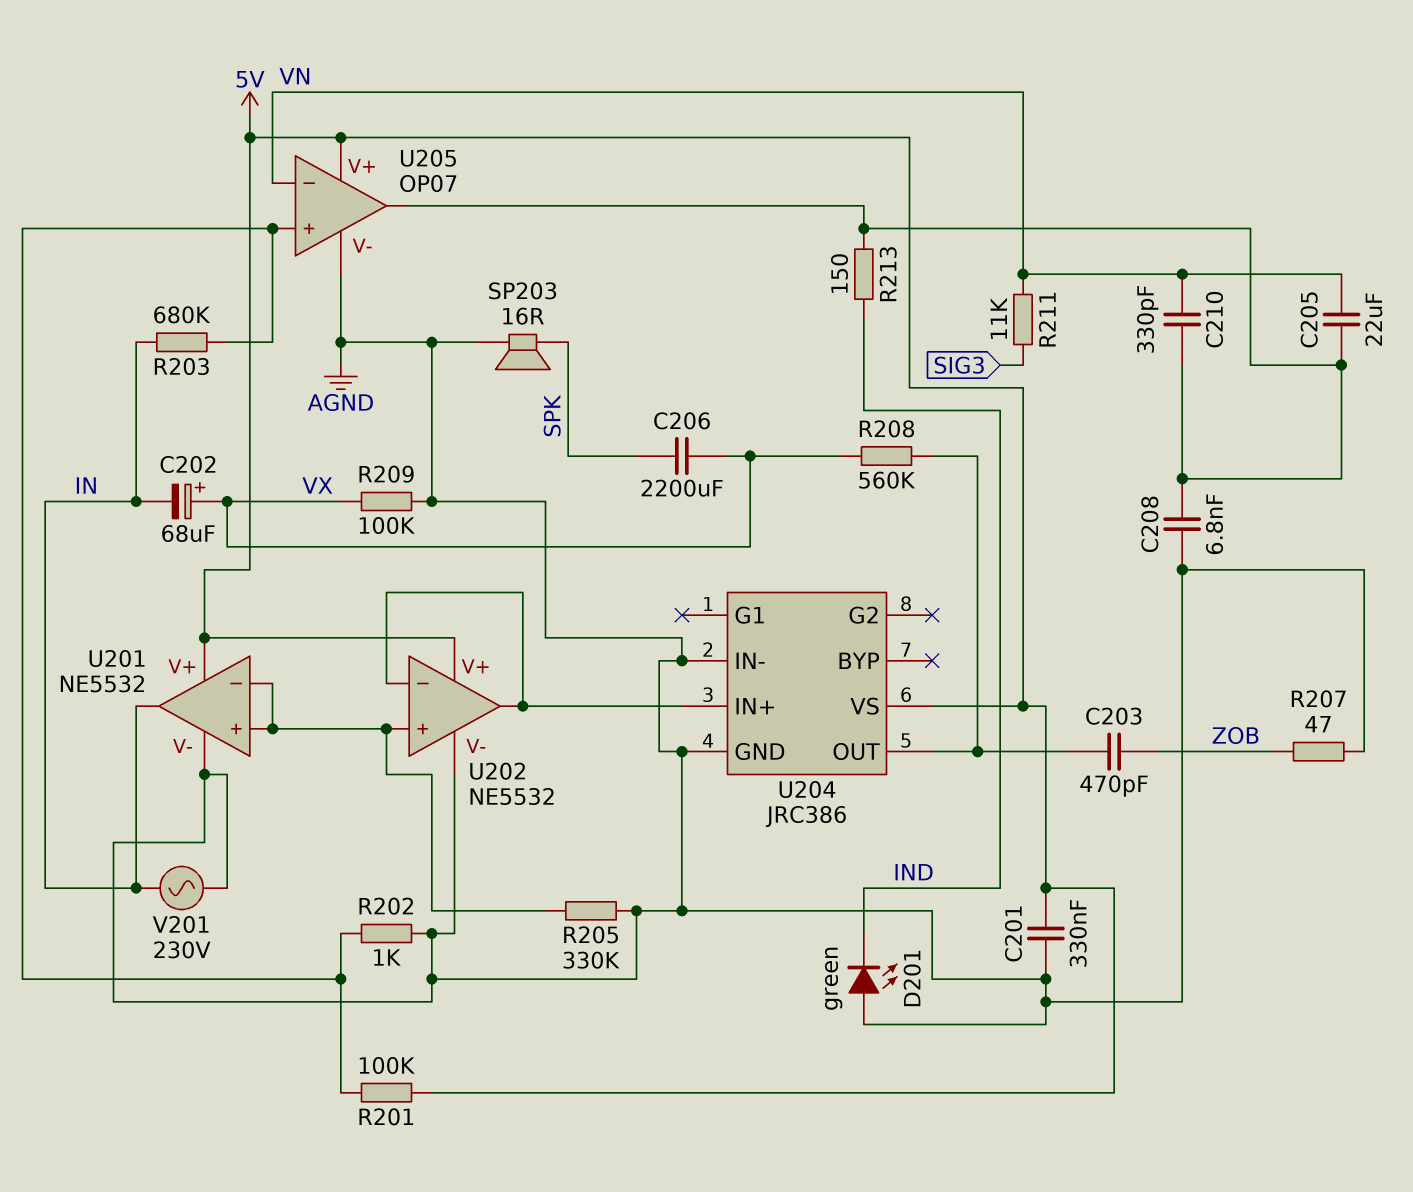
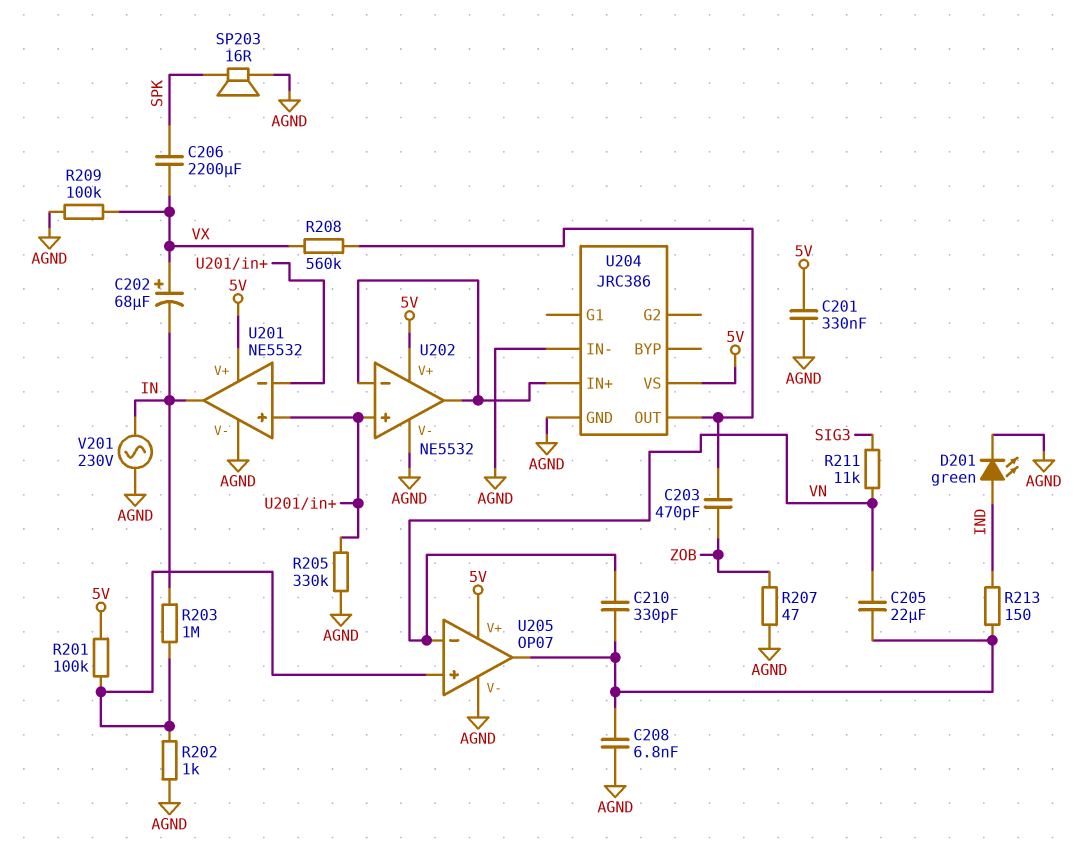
D201: LED green (A AGND, K IND) -> LED green (A IND, K AGND)
R203: 680k (IN, U205/in+) -> 1M (IN, U205/in+)

